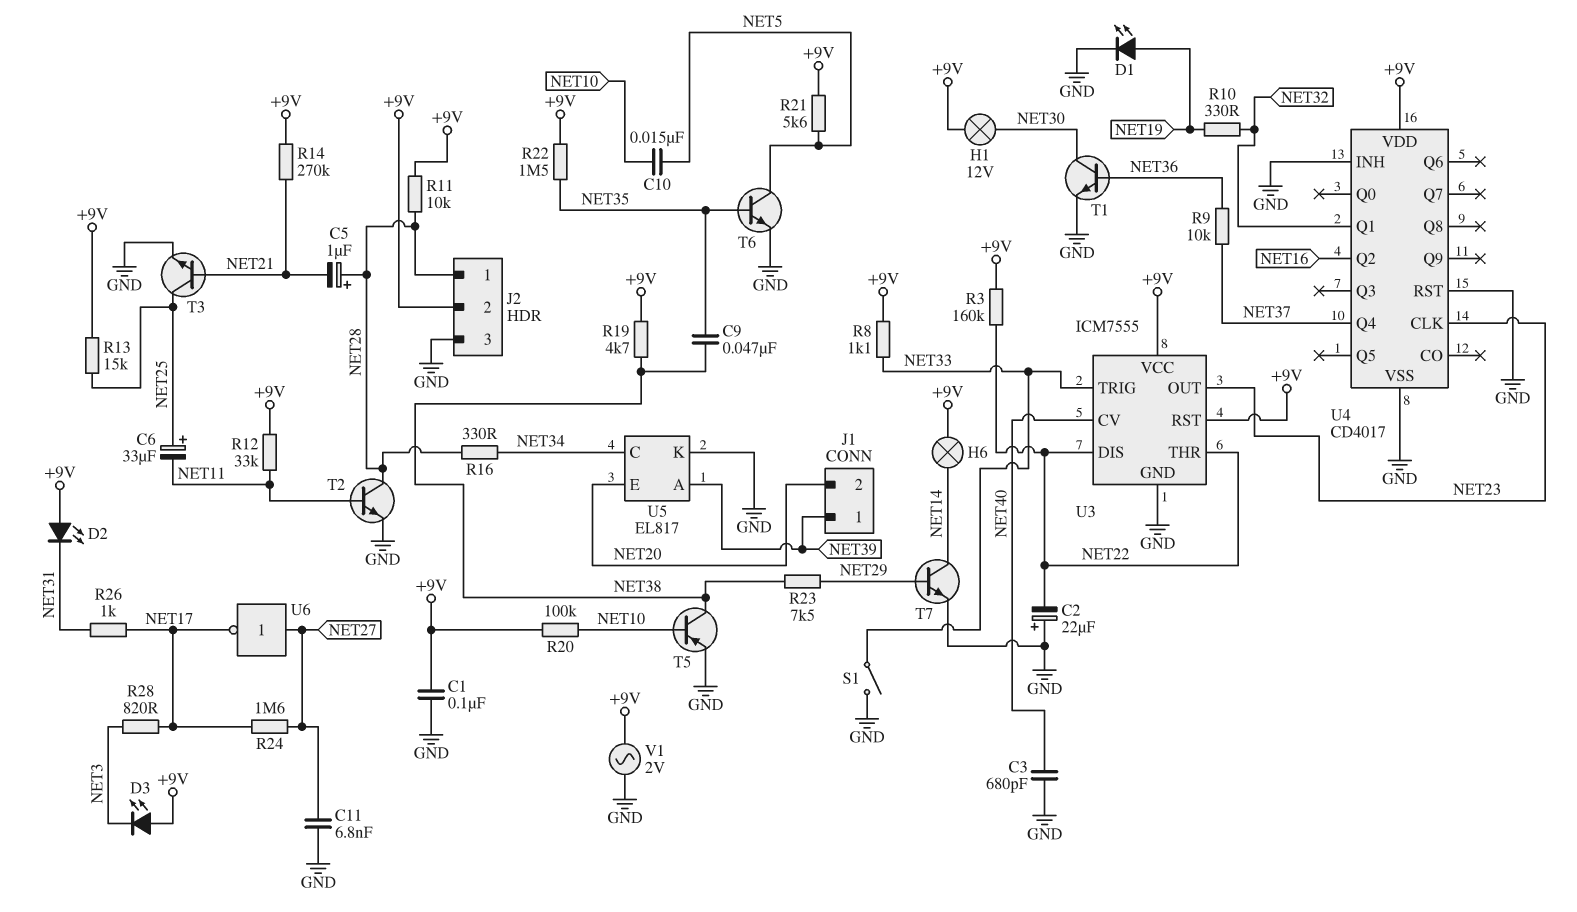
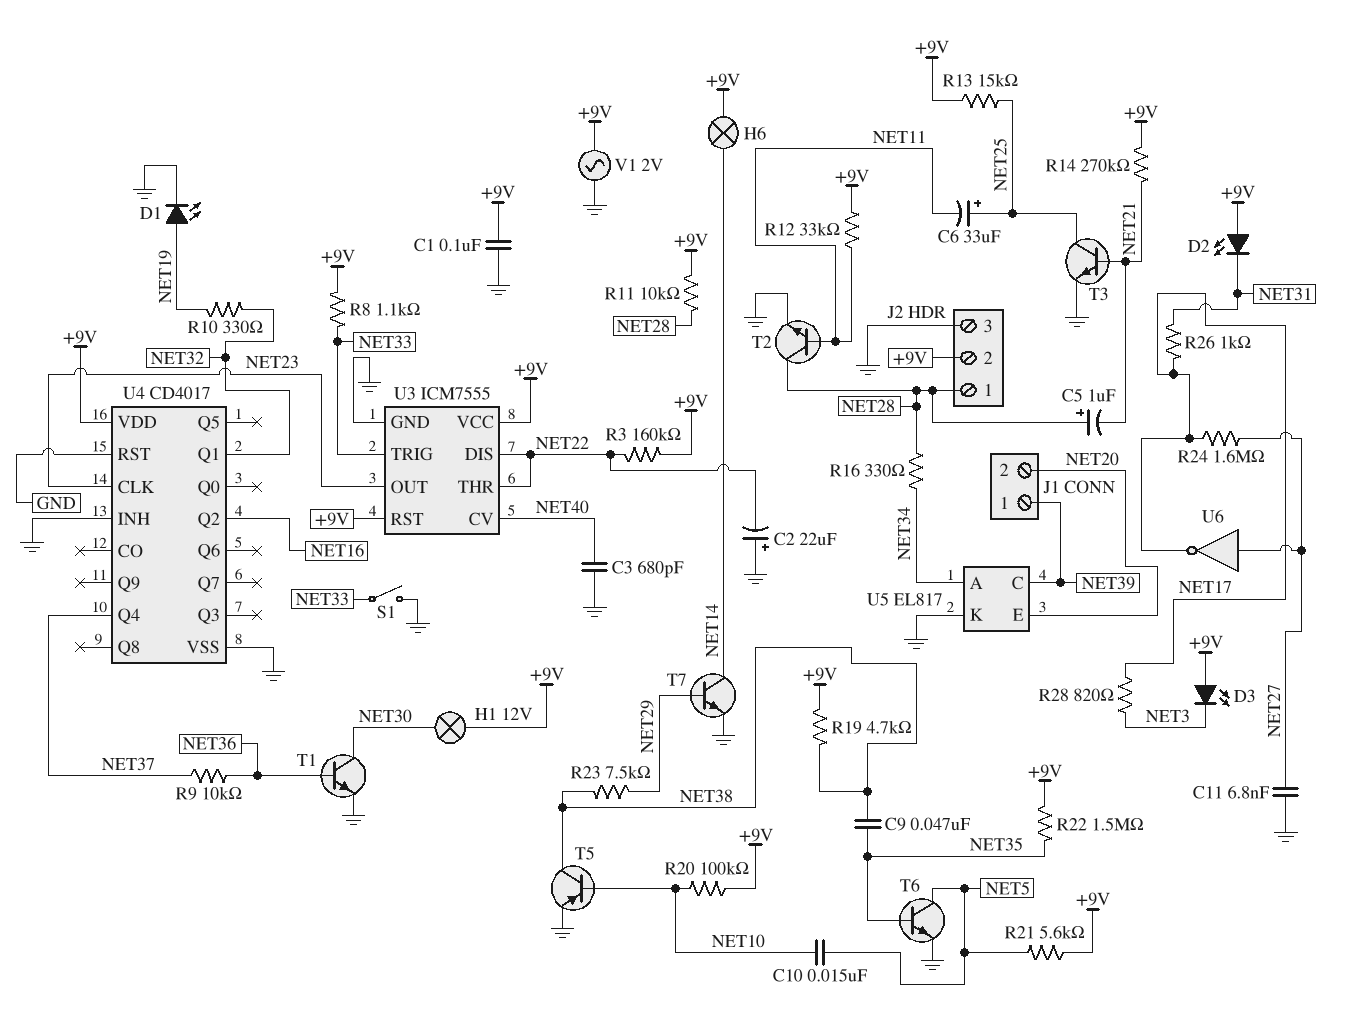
U5 pin A: NET39 -> NET34
U5 pin C: NET34 -> NET39

